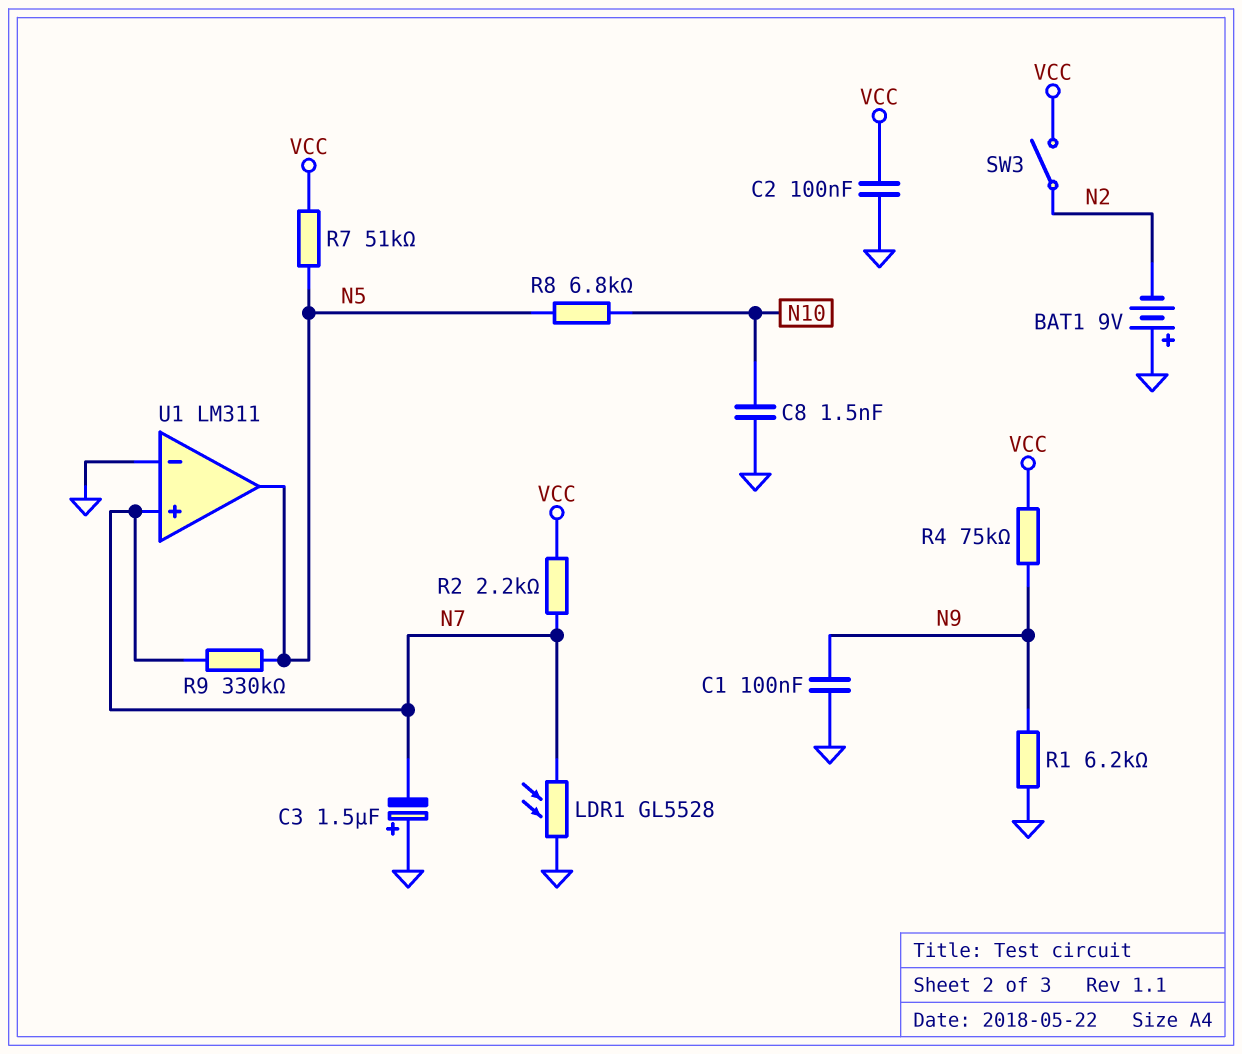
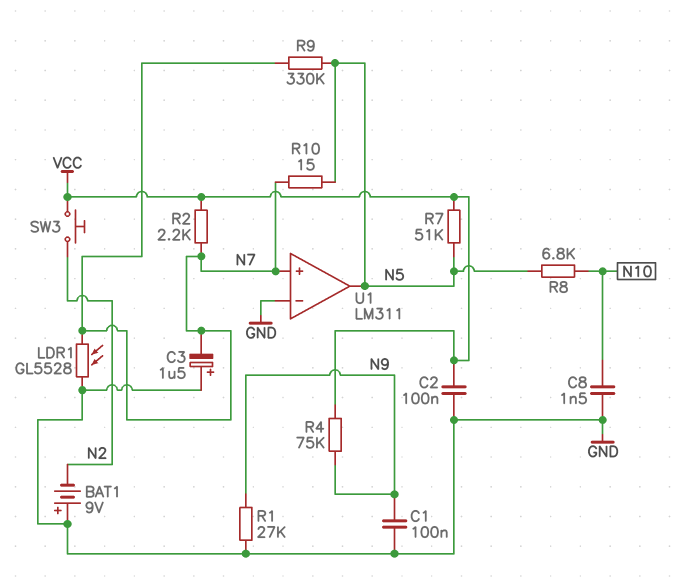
R1: 6.2k (GND, N9) -> 27k (GND, N9)
R10: none -> 15 (N5, N7)
SW3: switch (N2, VCC) -> button (N2, VCC)

